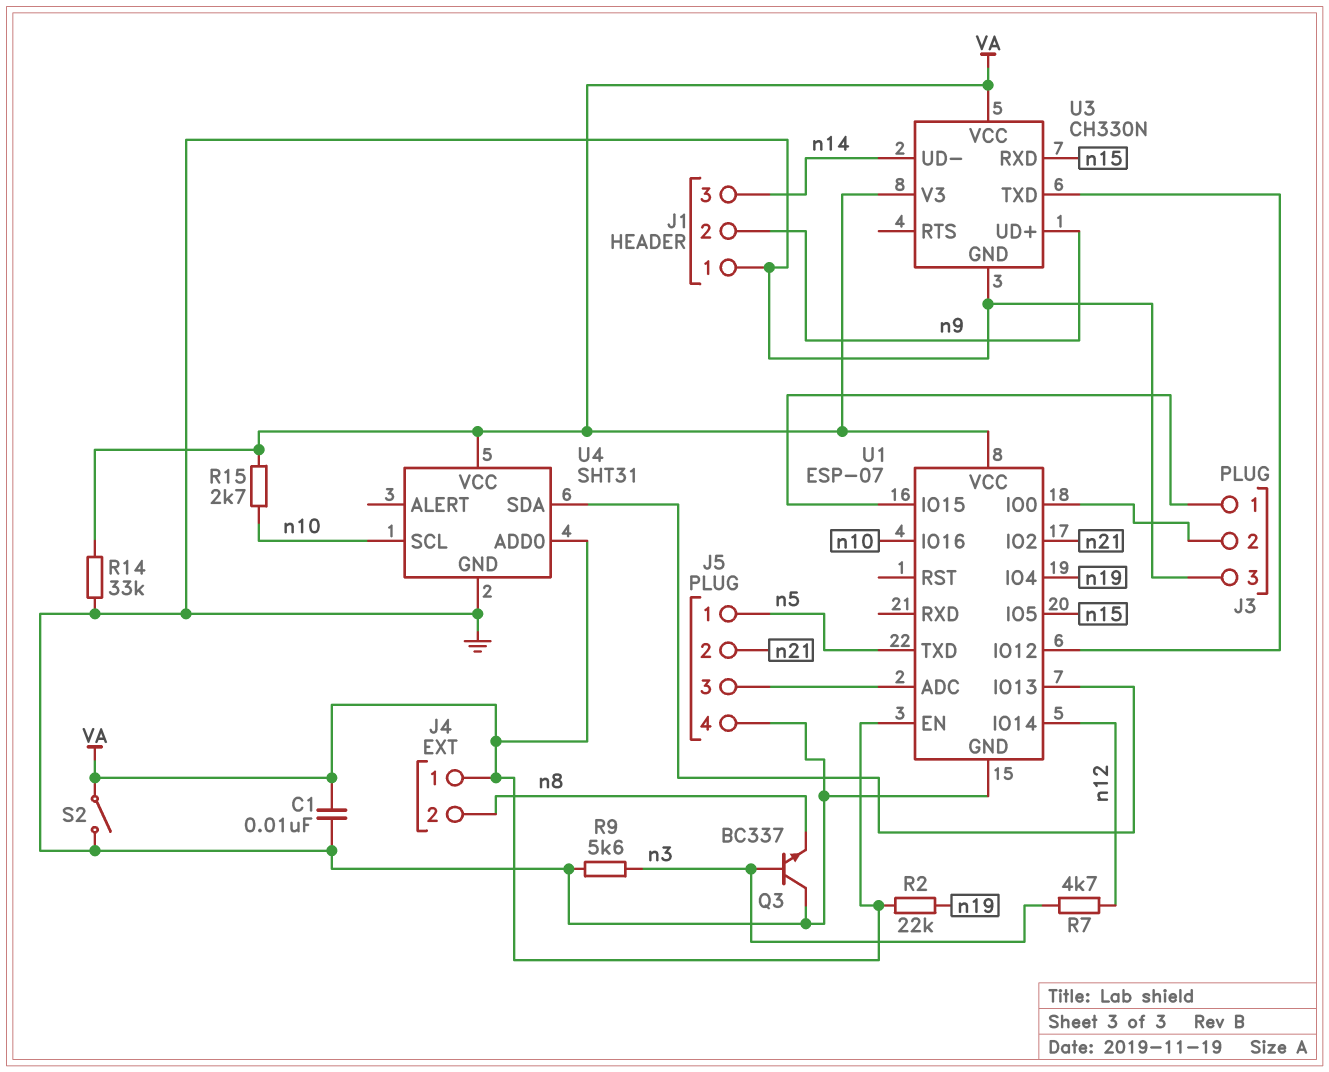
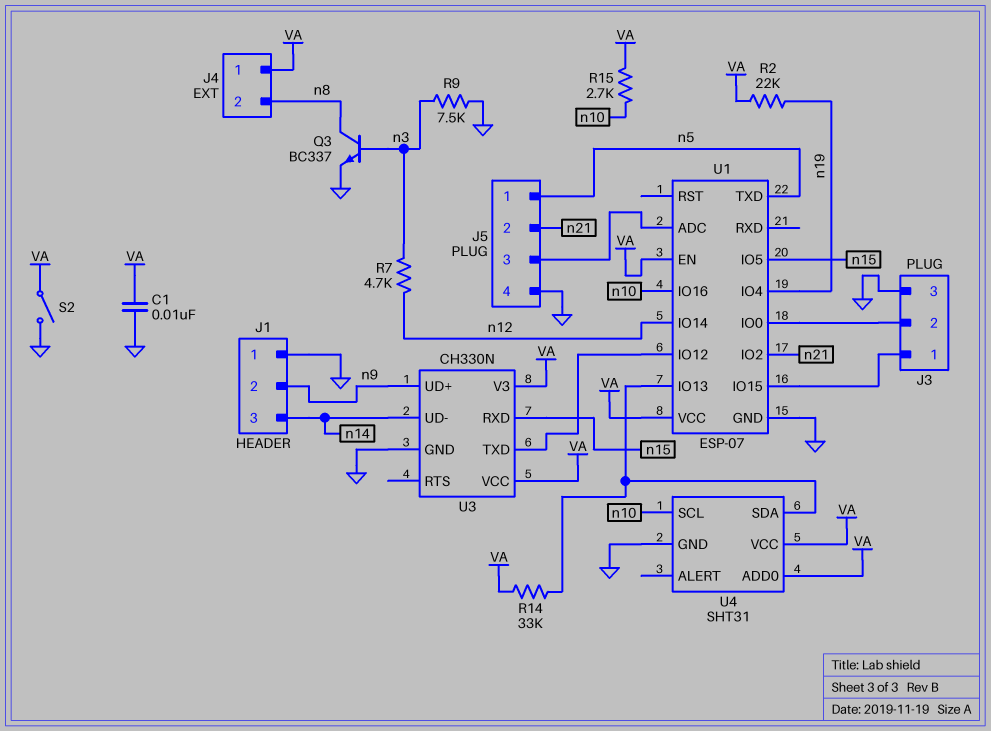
Q3: NPN BC337 (B n3, C GND, E n8) -> NPN BC337 (B n3, C n8, E GND)
R9: 5.6k (GND, n3) -> 7.5k (GND, n3)
R14: 33k (GND, VA) -> 33k (U1/IO13, VA)

